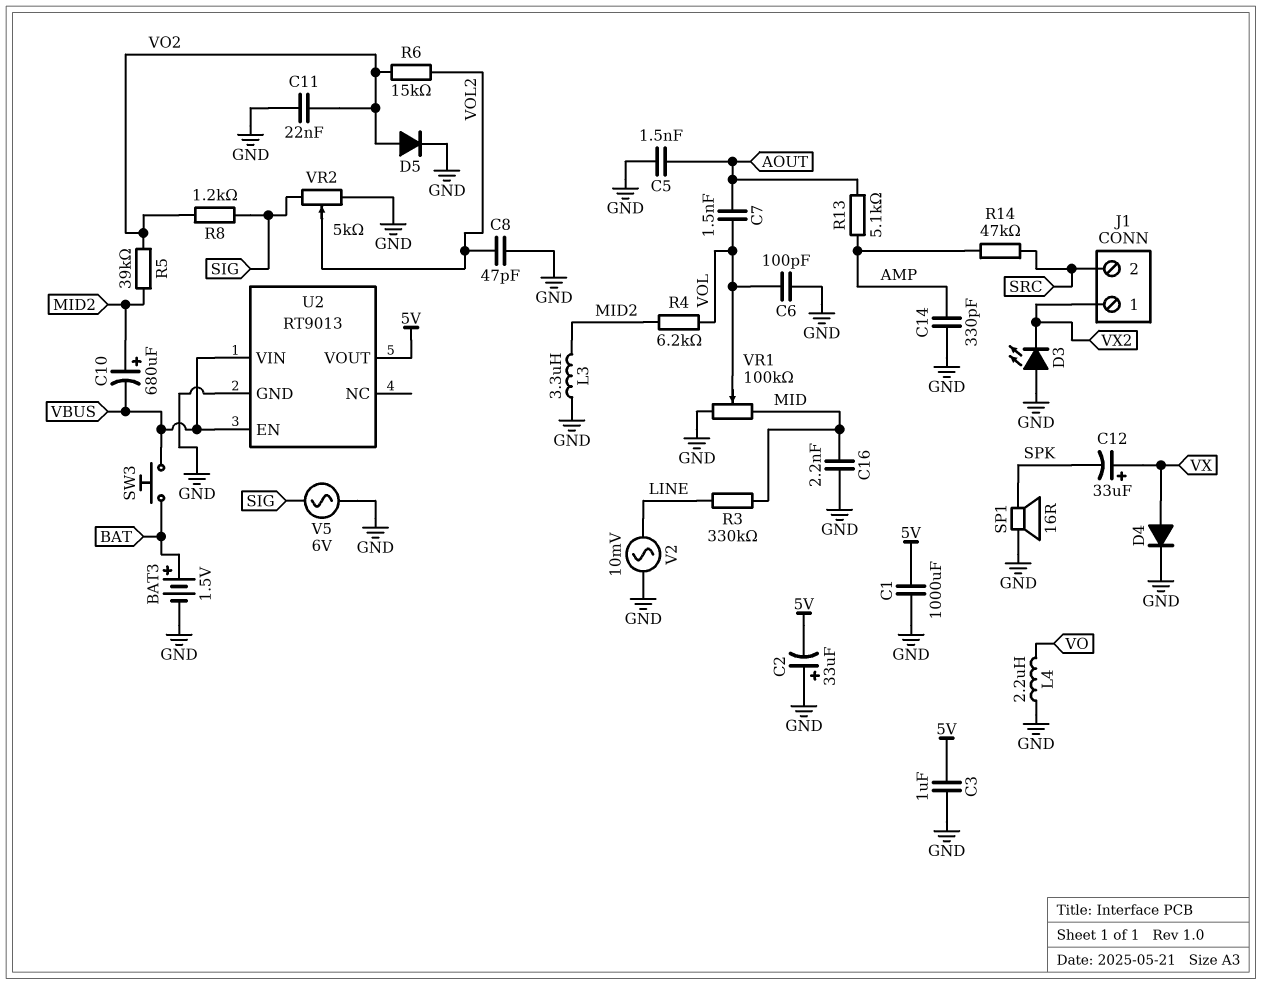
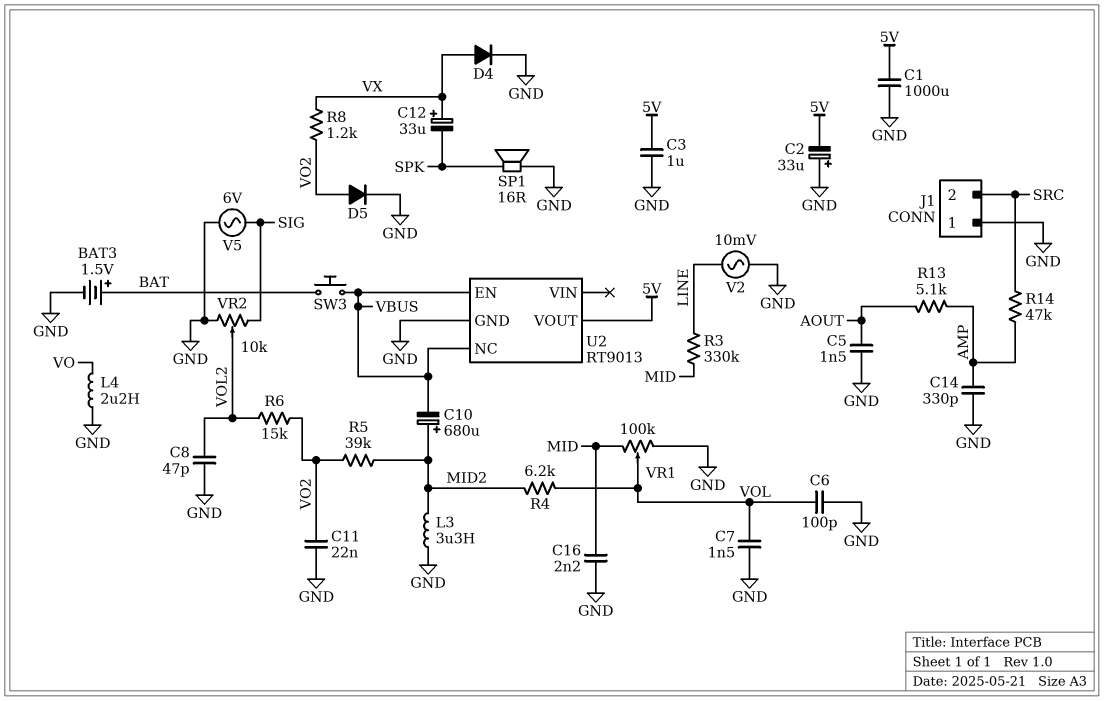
C7: 1.5nF (AOUT, VOL) -> 1.5nF (GND, VOL)
D3: LED (A GND, K VX2) -> none
J1 pin 1: VX2 -> GND
R8: 1.2k (SIG, VO2) -> 1.2k (VO2, VX)
U2 pin NC: none -> VBUS
U2 pin VIN: VBUS -> none
VR2: 5k (GND, SIG, wiper VOL2) -> 10k (GND, SIG, wiper VOL2)

